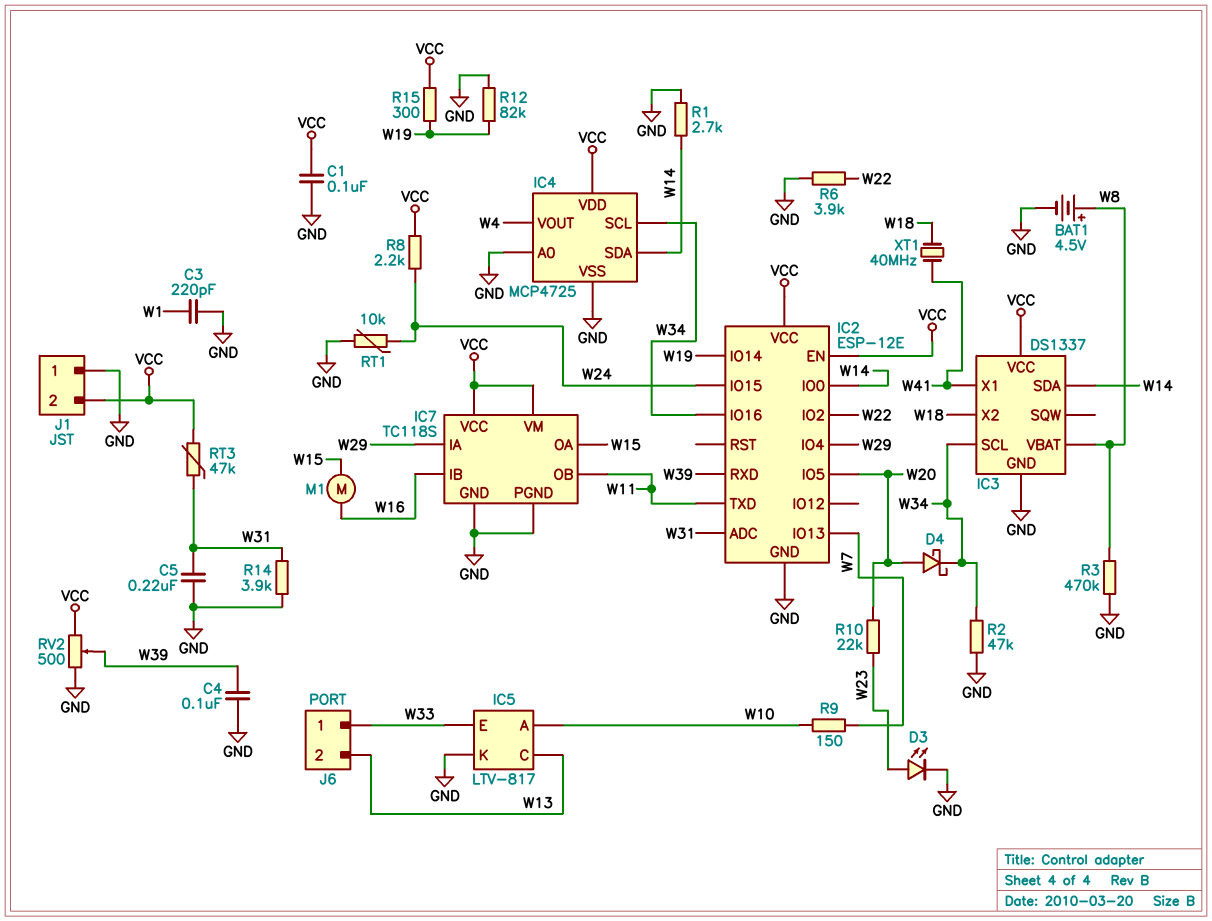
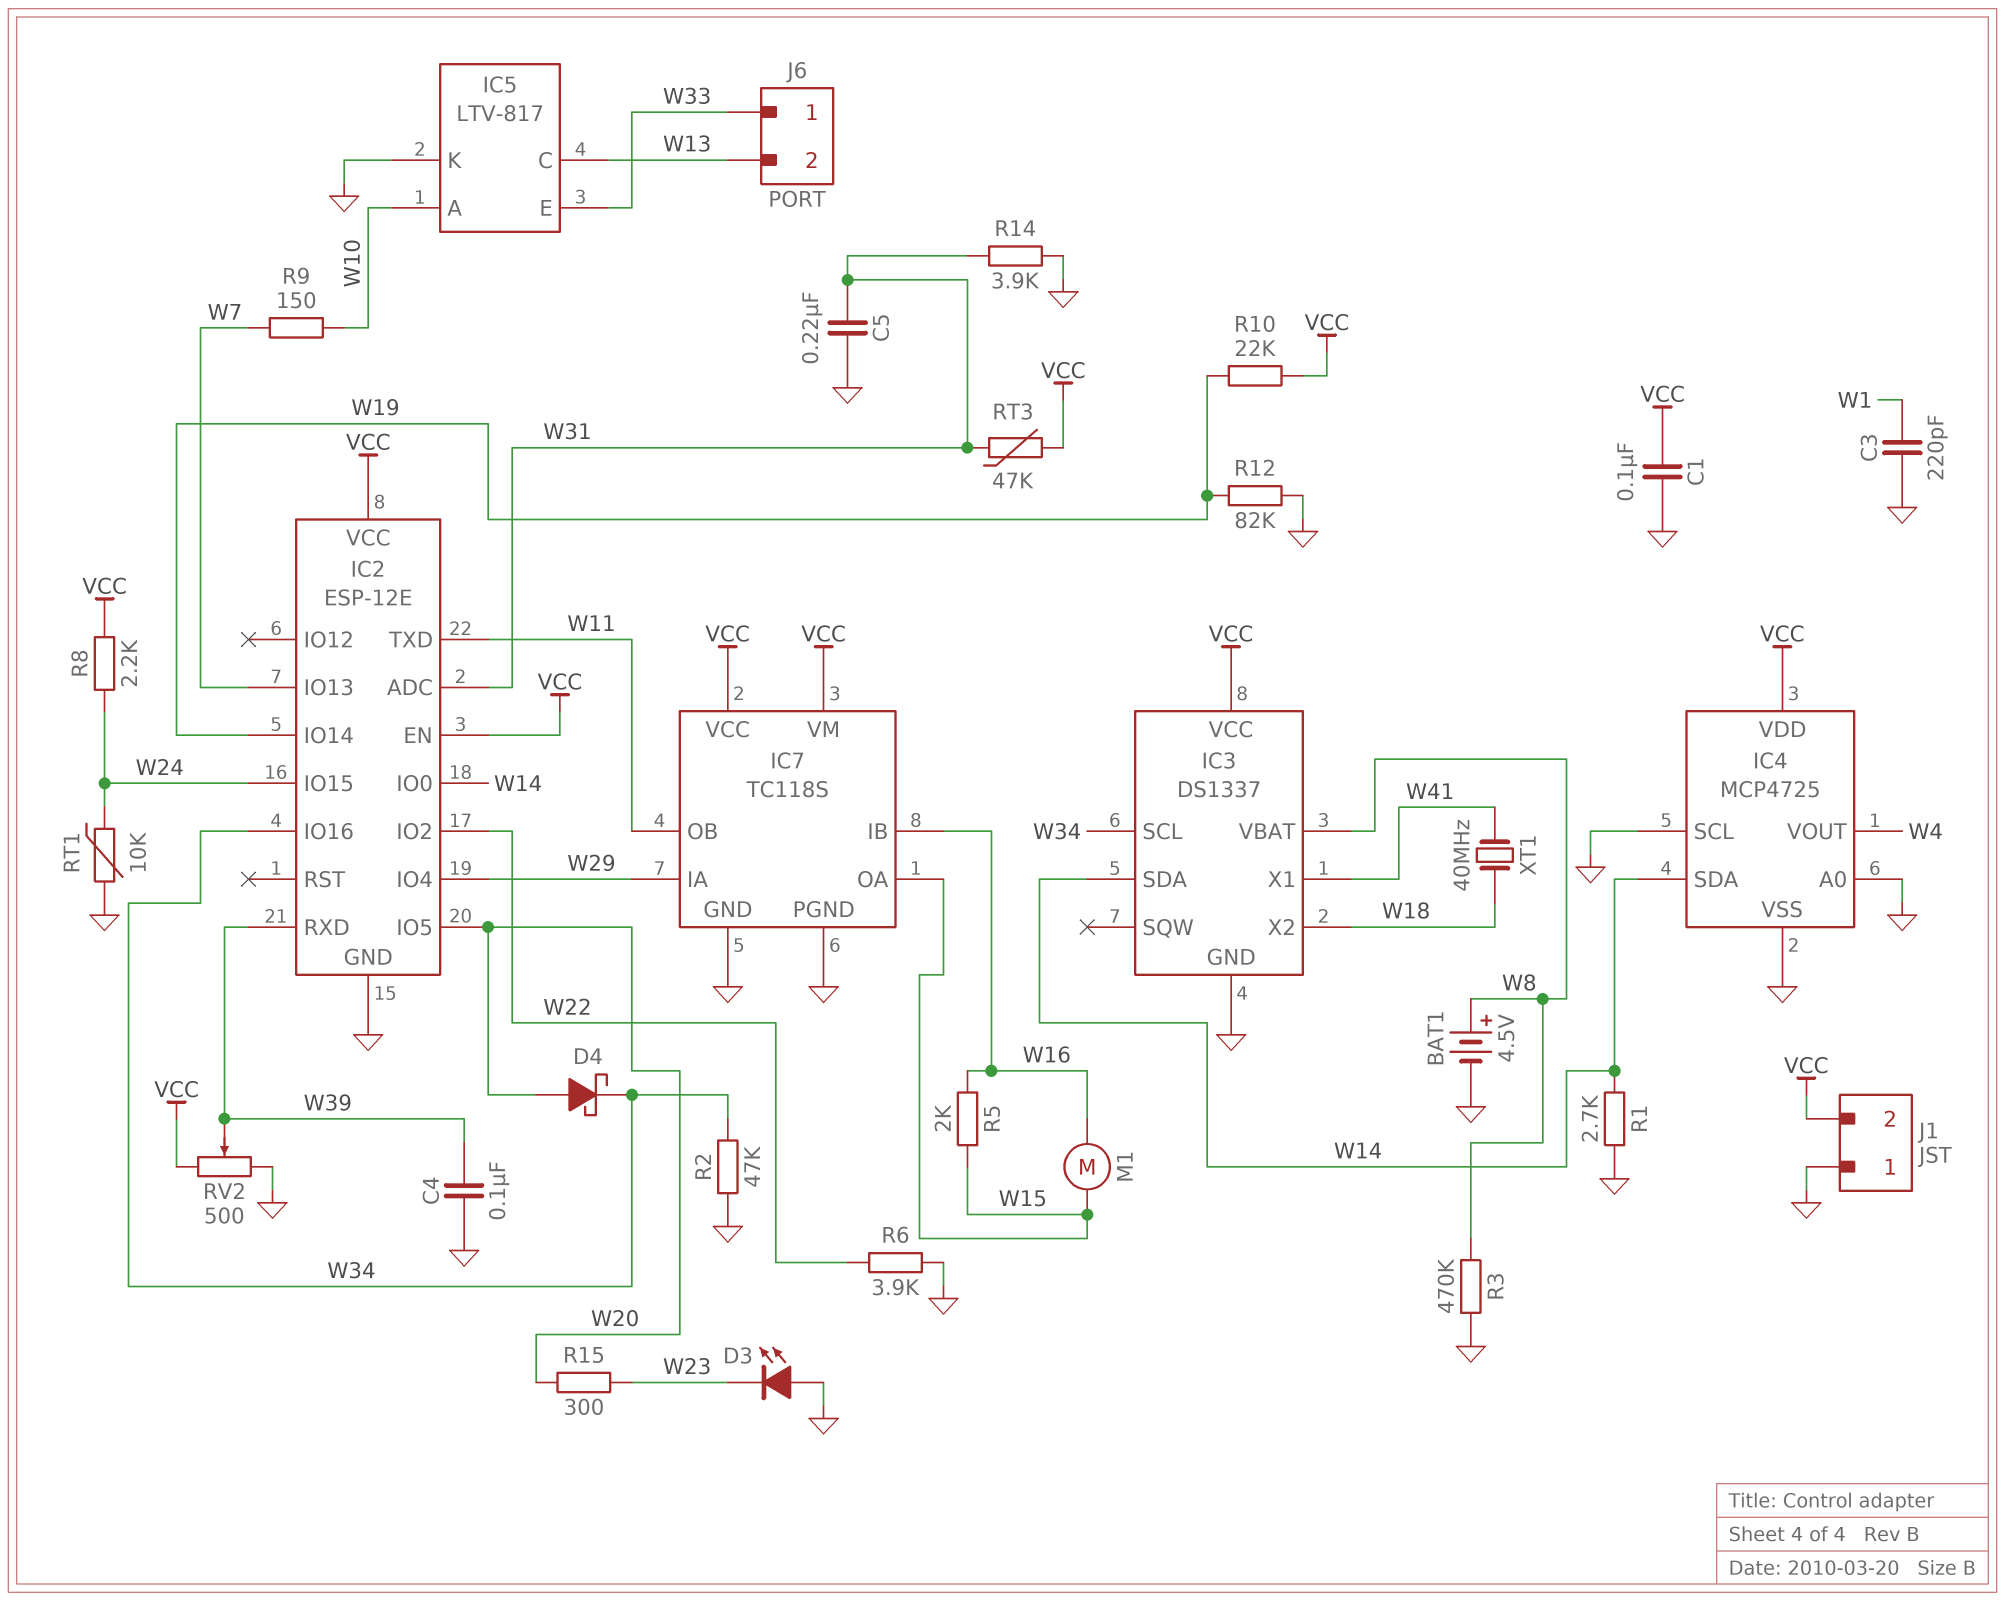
D3: LED (A W23, K GND) -> LED (A GND, K W23)
IC4 pin SCL: W34 -> GND
R5: none -> 2k (W15, W16)
R10: 22k (W20, W23) -> 22k (VCC, W19)
R15: 300 (VCC, W19) -> 300 (W20, W23)

